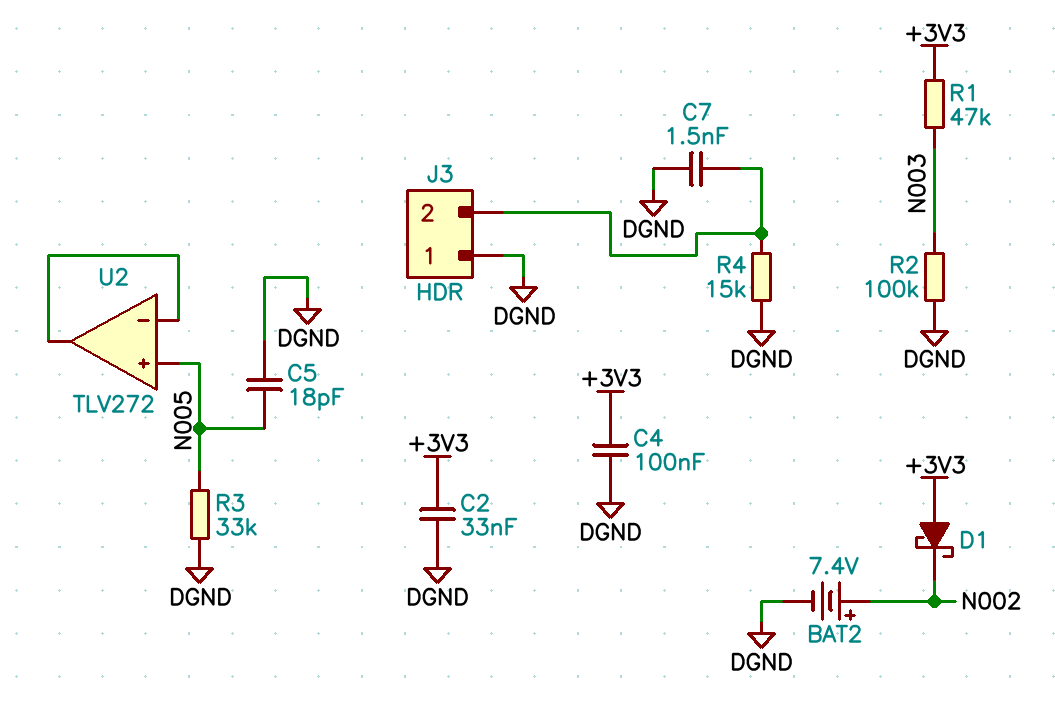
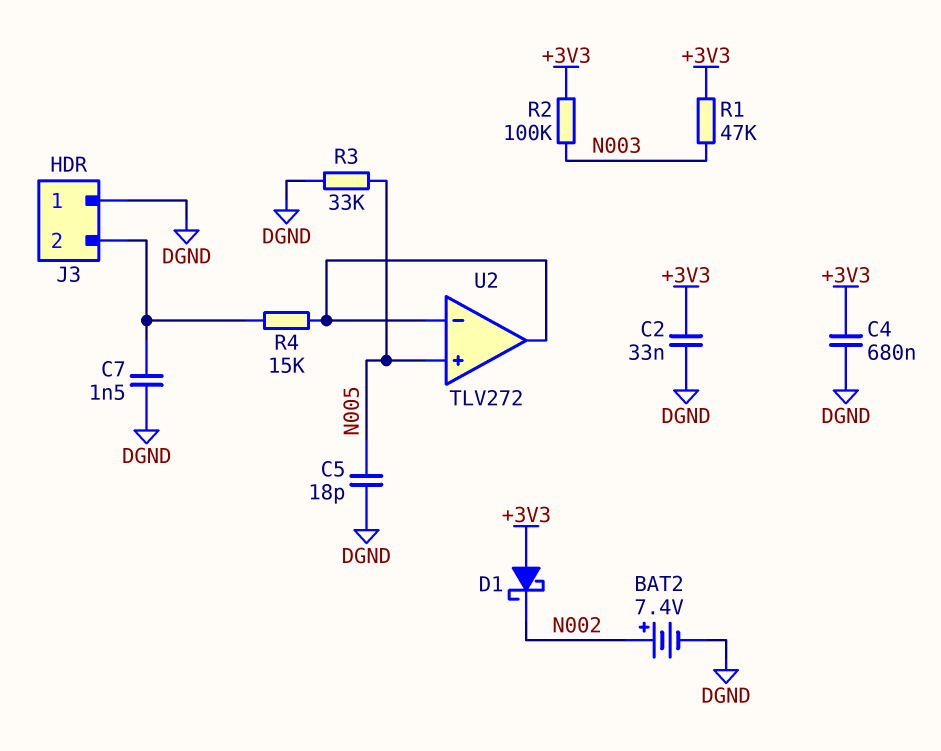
C4: 100nF (+3V3, DGND) -> 680nF (+3V3, DGND)
R2: 100k (DGND, N003) -> 100k (+3V3, N003)
R4: 15k (DGND, J3/2) -> 15k (J3/2, U2/in-)

